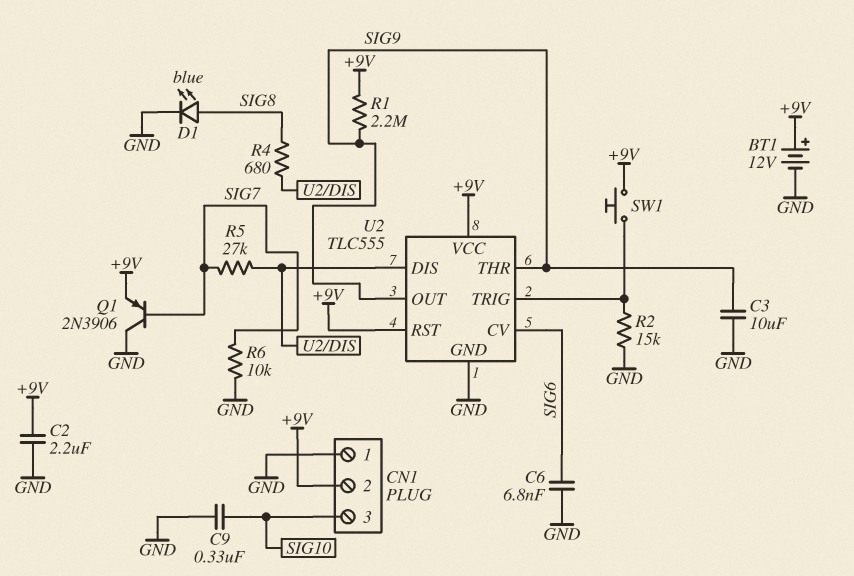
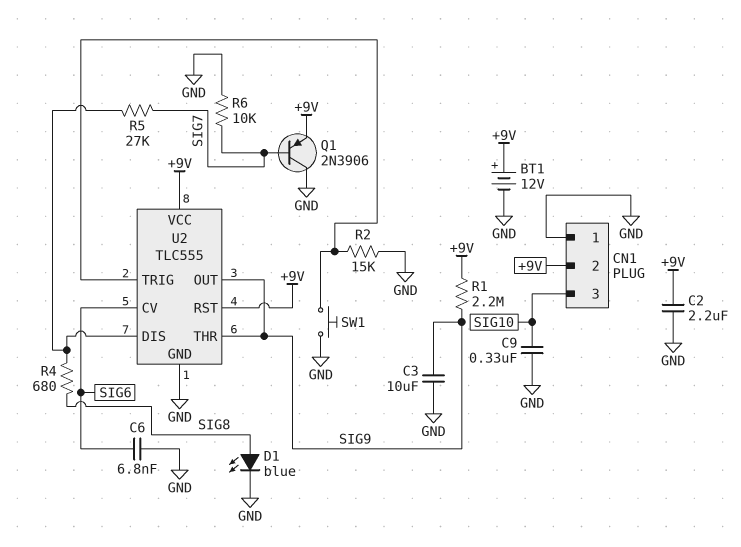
SW1: button (+9V, U2/TRIG) -> button (GND, U2/TRIG)

